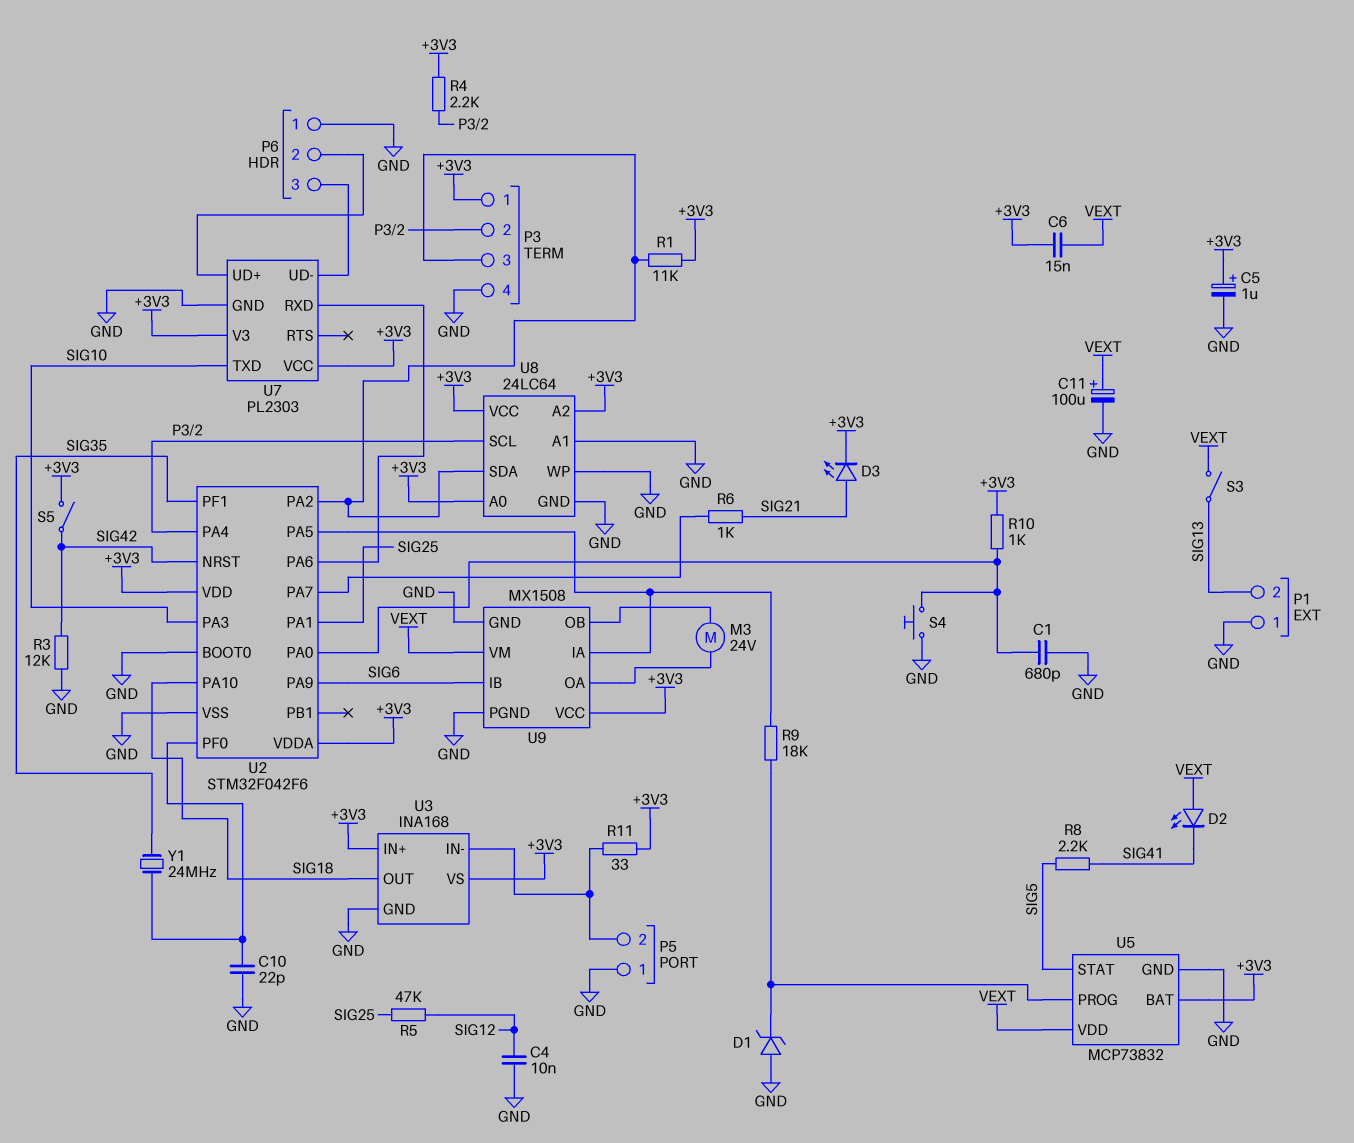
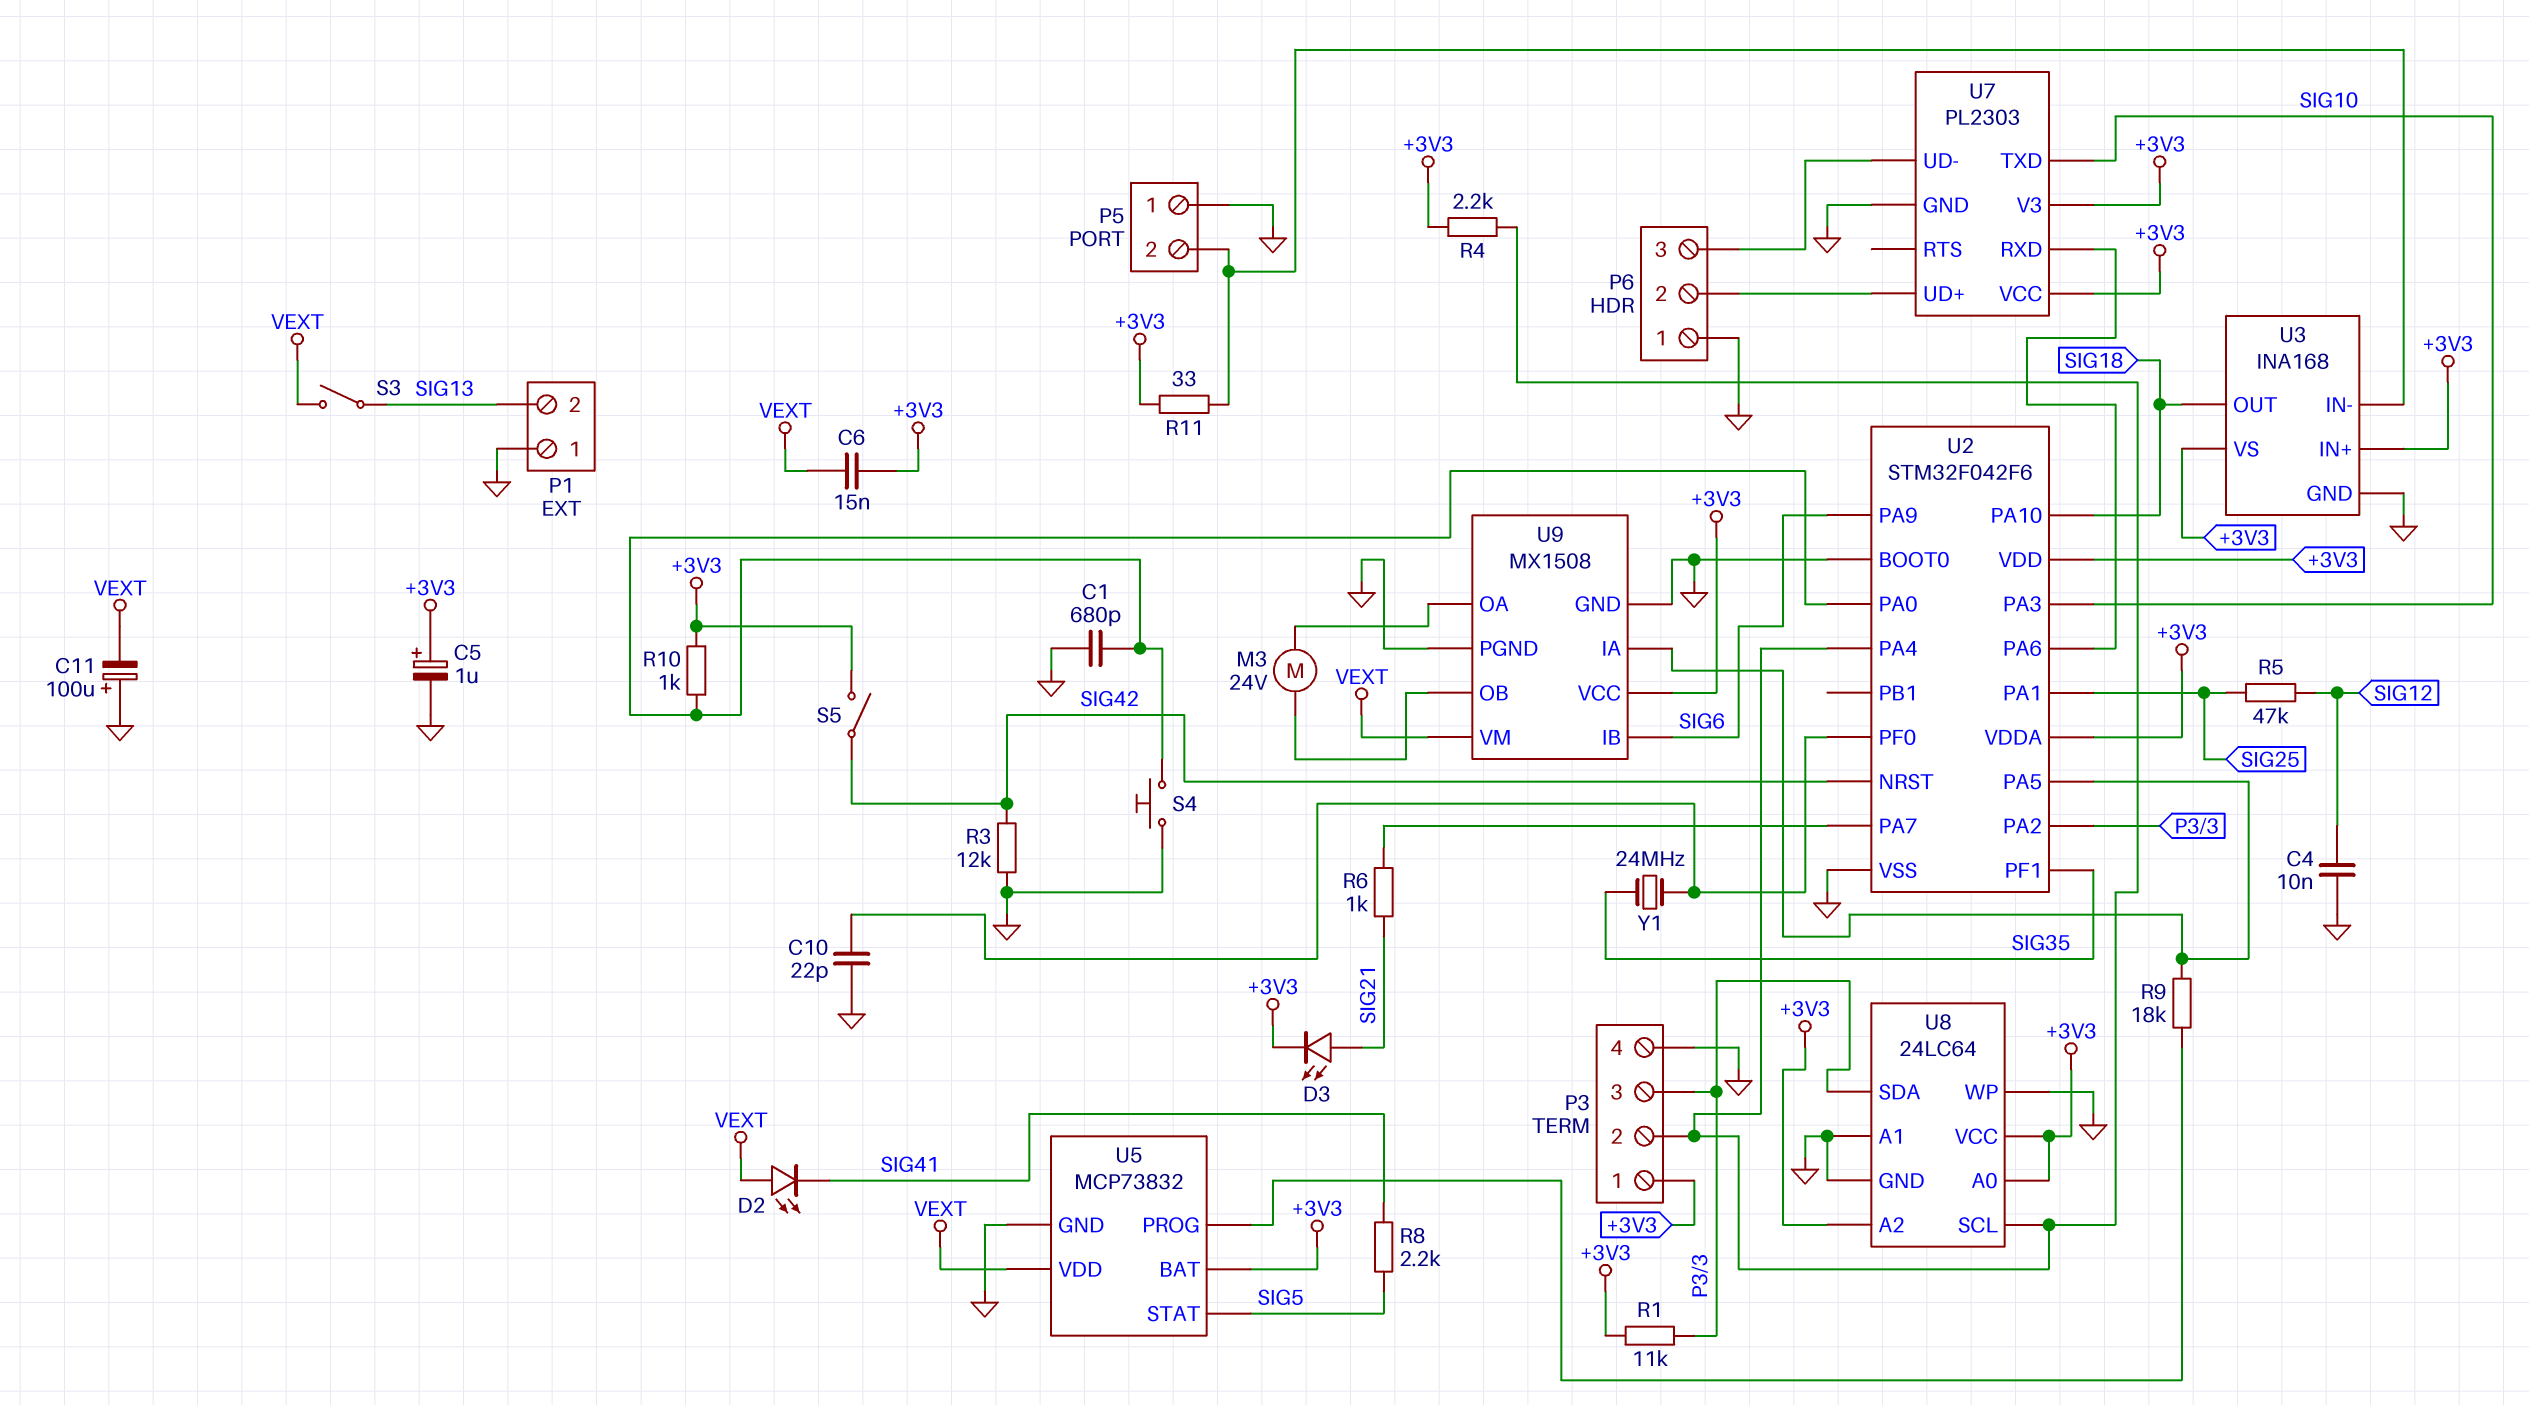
C11: 100uF (plus VEXT, minus GND) -> 100uF (plus GND, minus VEXT)
D1: zener (A GND, K U5/PROG) -> none

